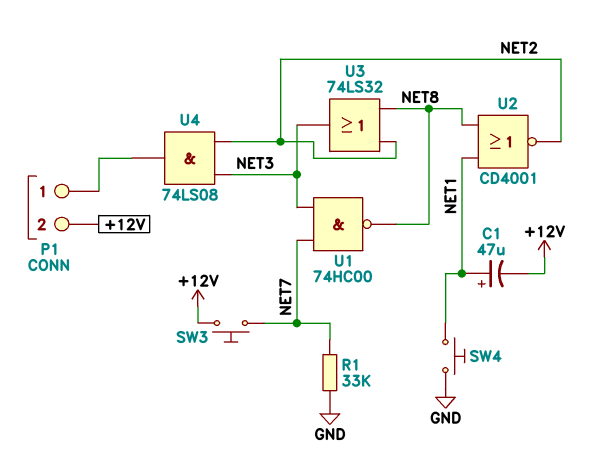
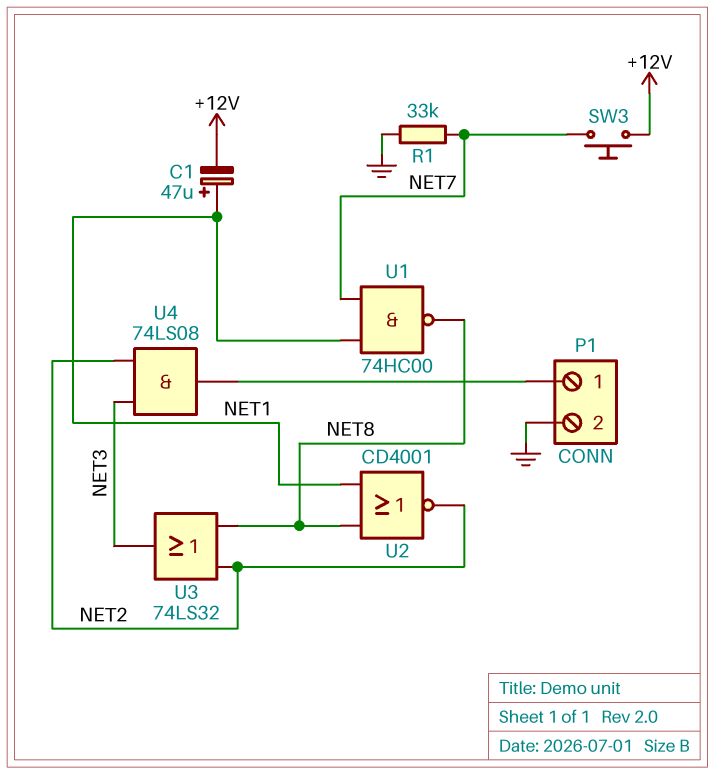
P1 pin 2: +12V -> GND
SW4: button (GND, NET1) -> none
U1: NAND 74HC00 (in NET3, in NET7, out NET8) -> NAND 74HC00 (in NET1, in NET7, out NET8)

